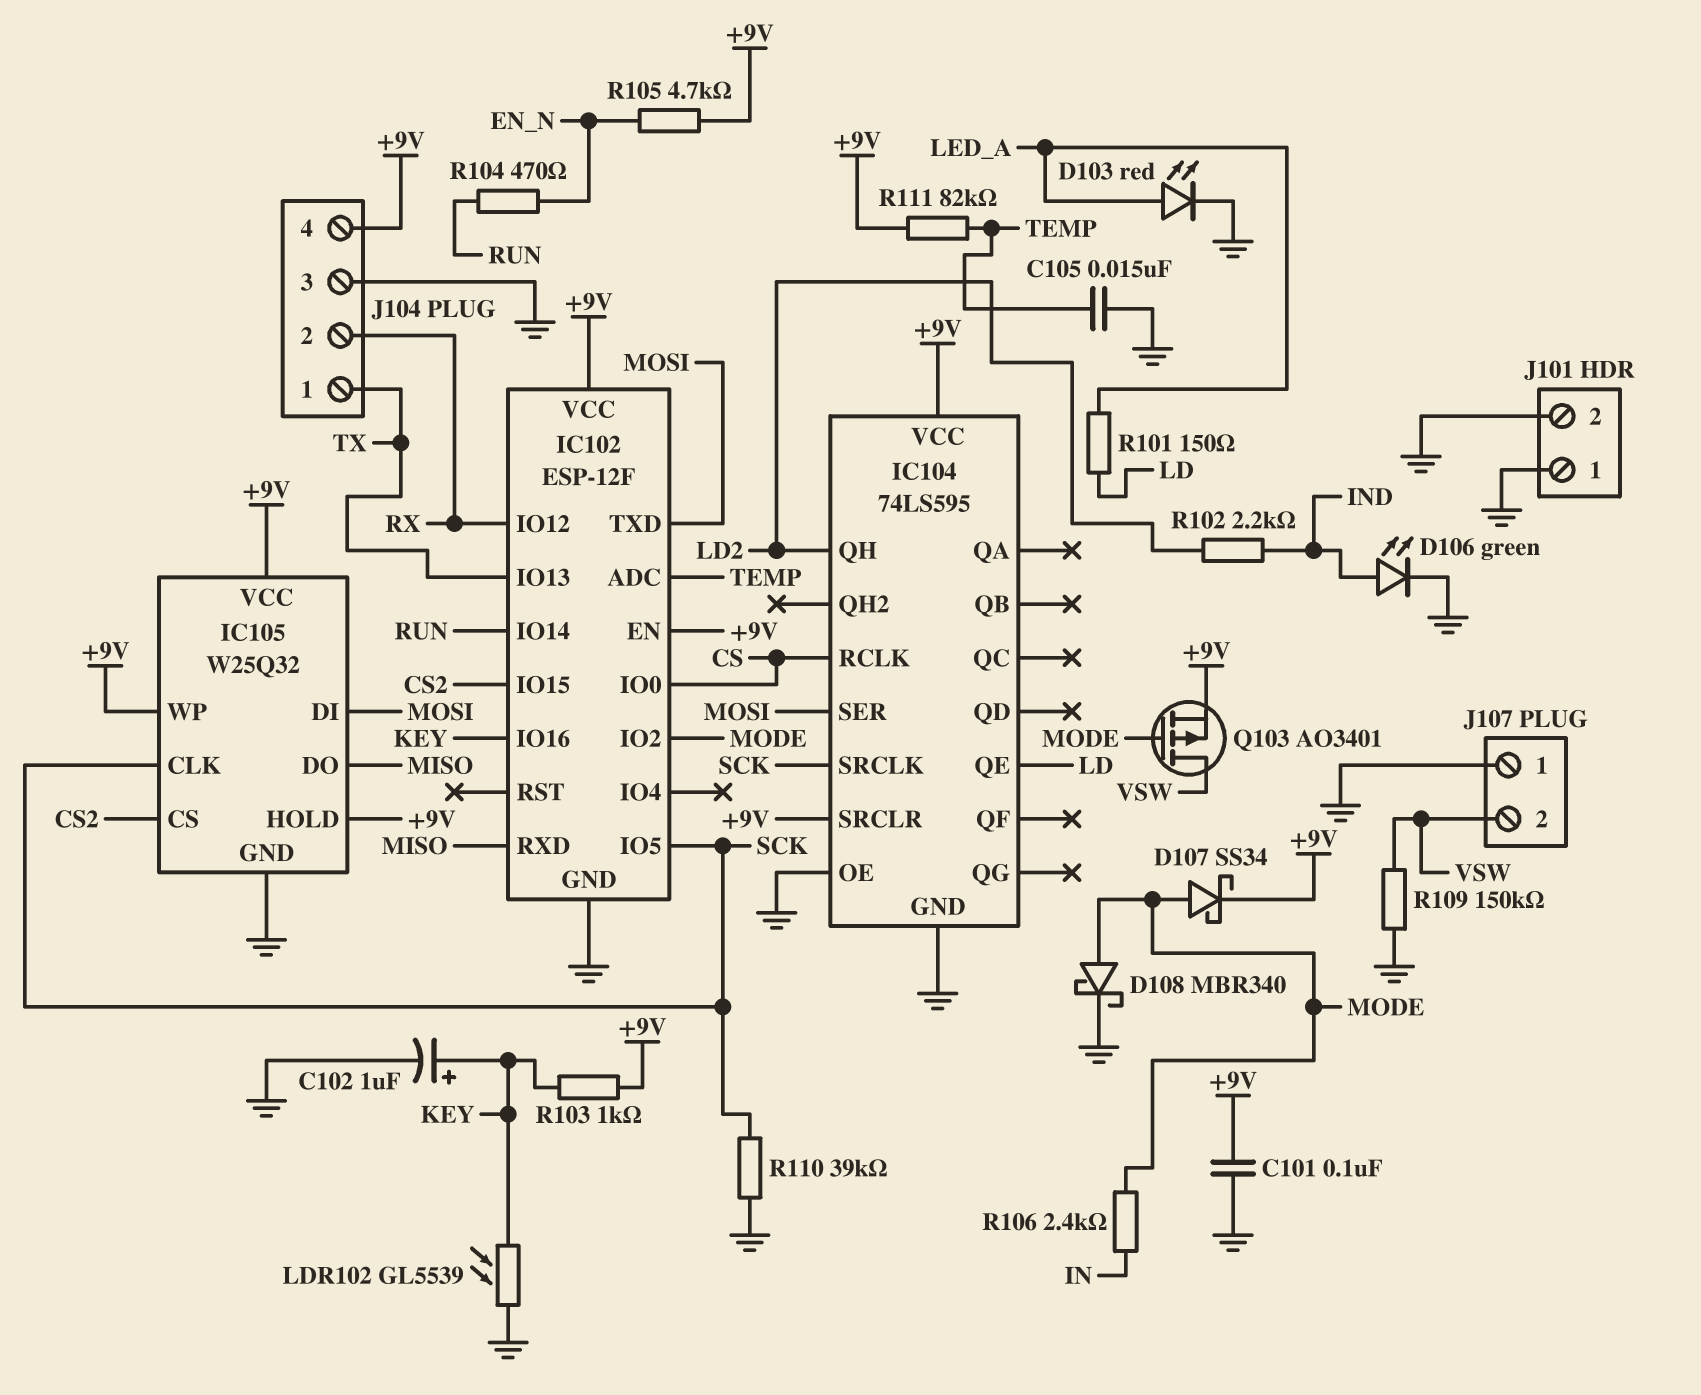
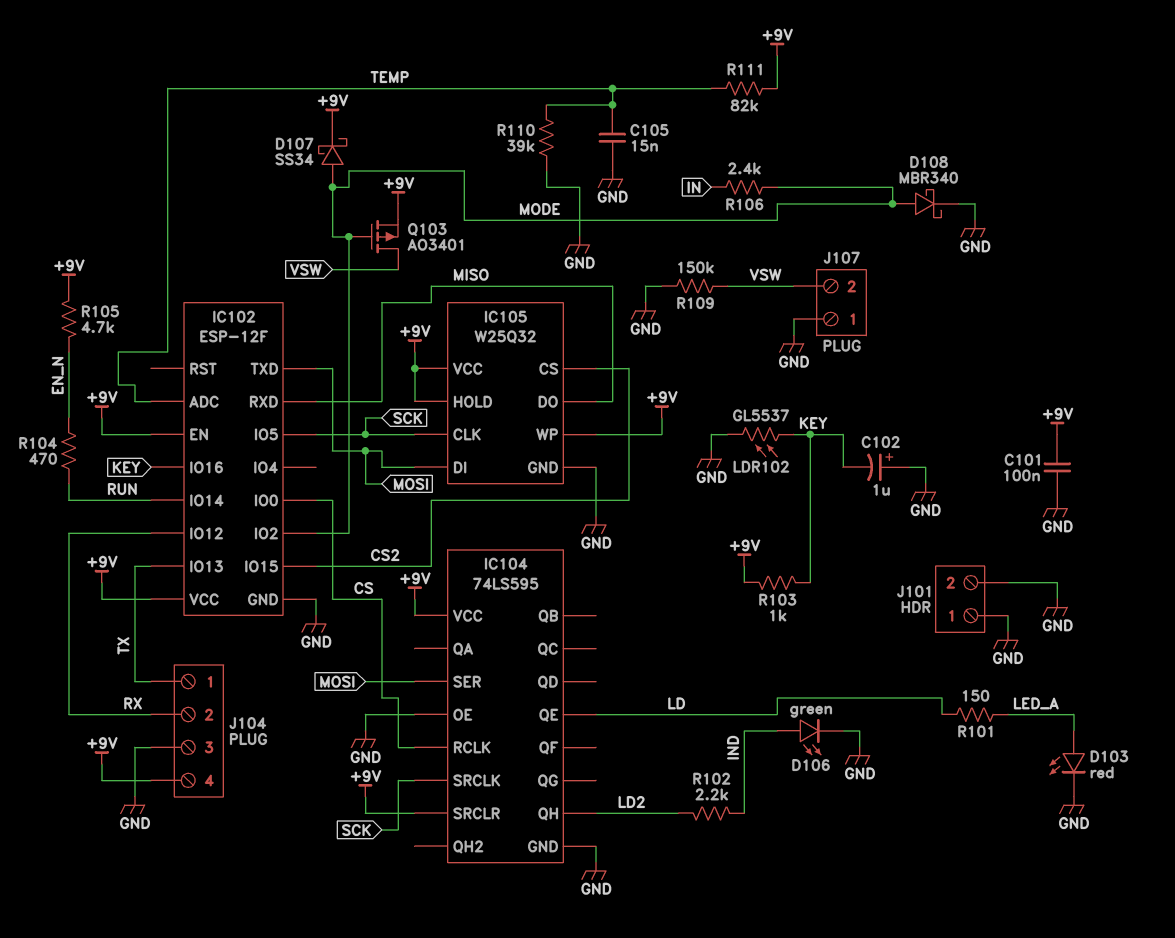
C102: 1uF (plus KEY, minus GND) -> 1uF (plus GND, minus KEY)
LDR102: GL5539 (GND, KEY) -> GL5537 (GND, KEY)
R110: 39k (GND, SCK) -> 39k (GND, TEMP)

